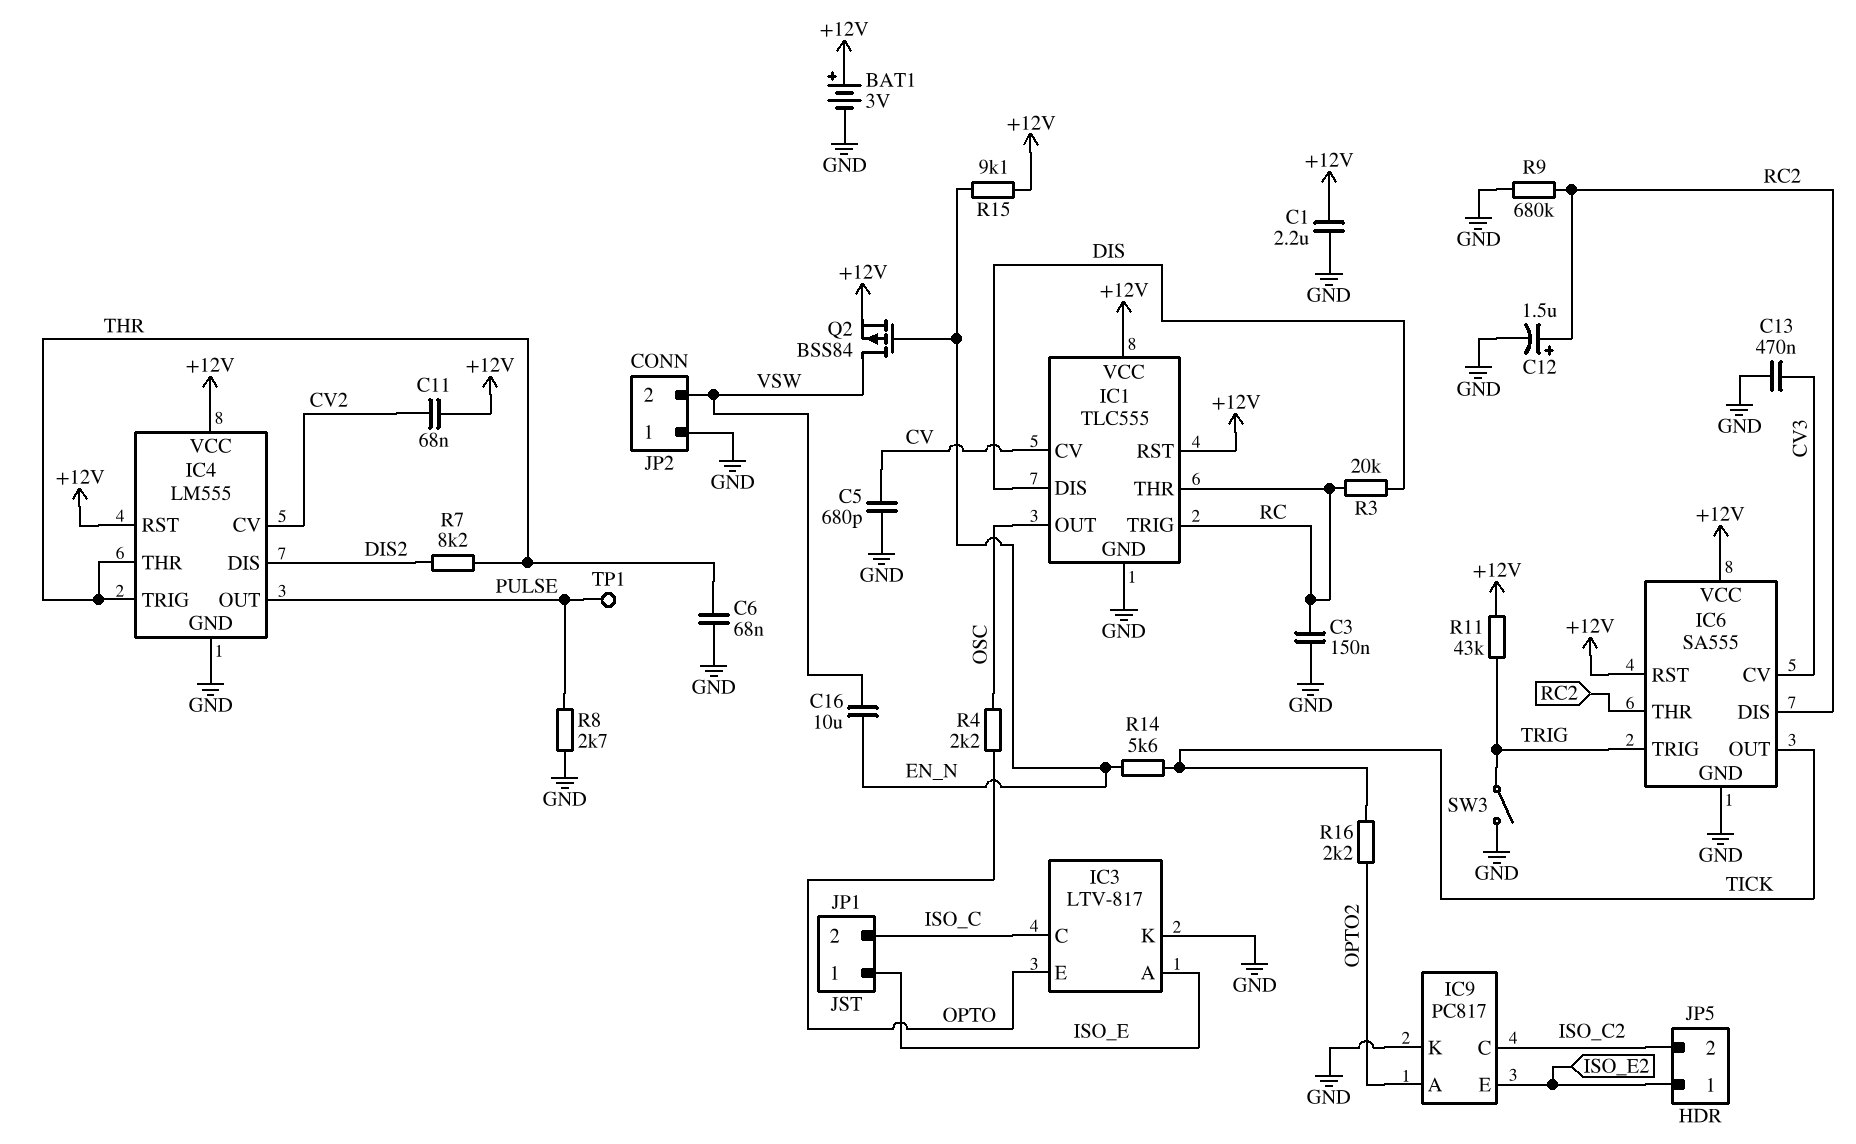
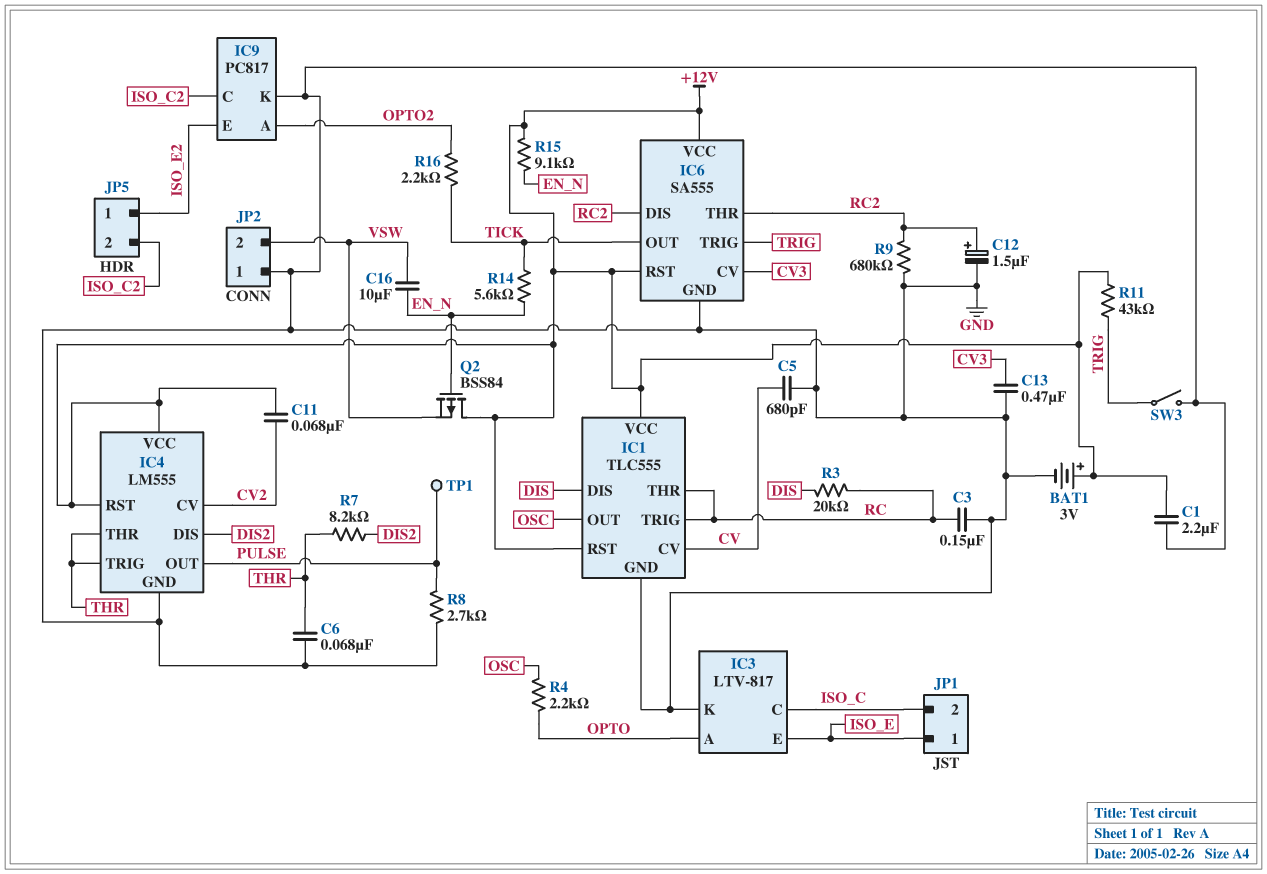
IC3 pin A: ISO_E -> OPTO
IC3 pin E: OPTO -> ISO_E
Q2: PMOS BSS84 (G EN_N, D VSW, S +12V) -> PMOS BSS84 (G EN_N, D +12V, S VSW)

